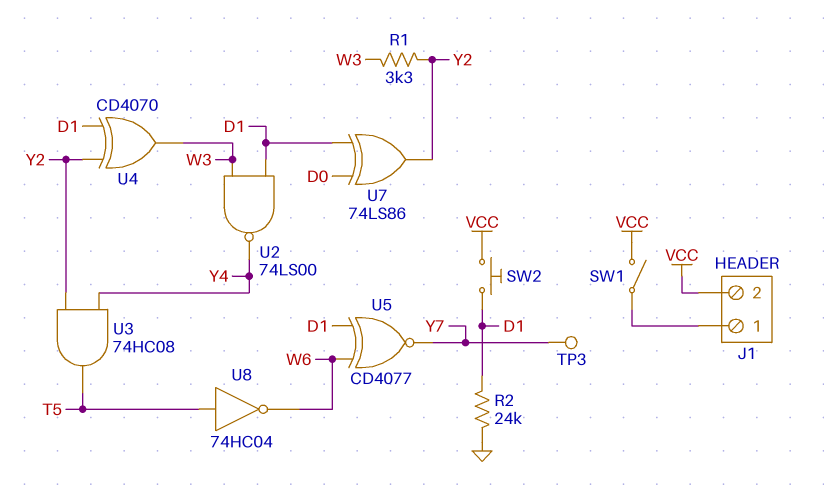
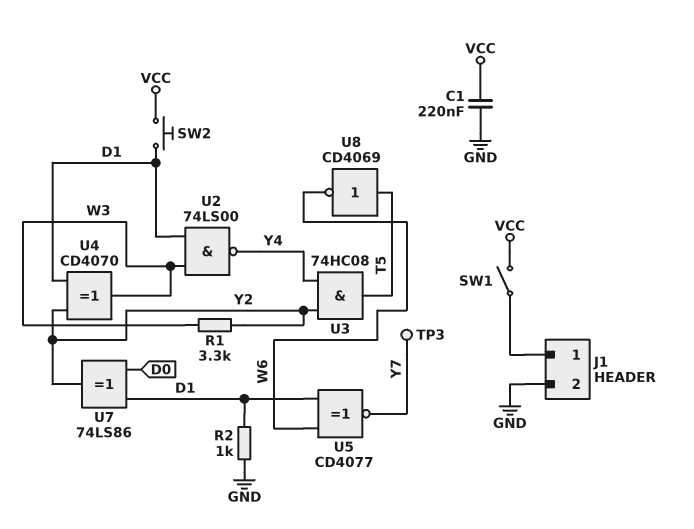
C1: none -> 220nF (GND, VCC)
J1 pin 2: VCC -> GND
R2: 24k (D1, GND) -> 1k (D1, GND)
U8: NOT 74HC04 (in T5, out W6) -> NOT CD4069 (in T5, out W6)

